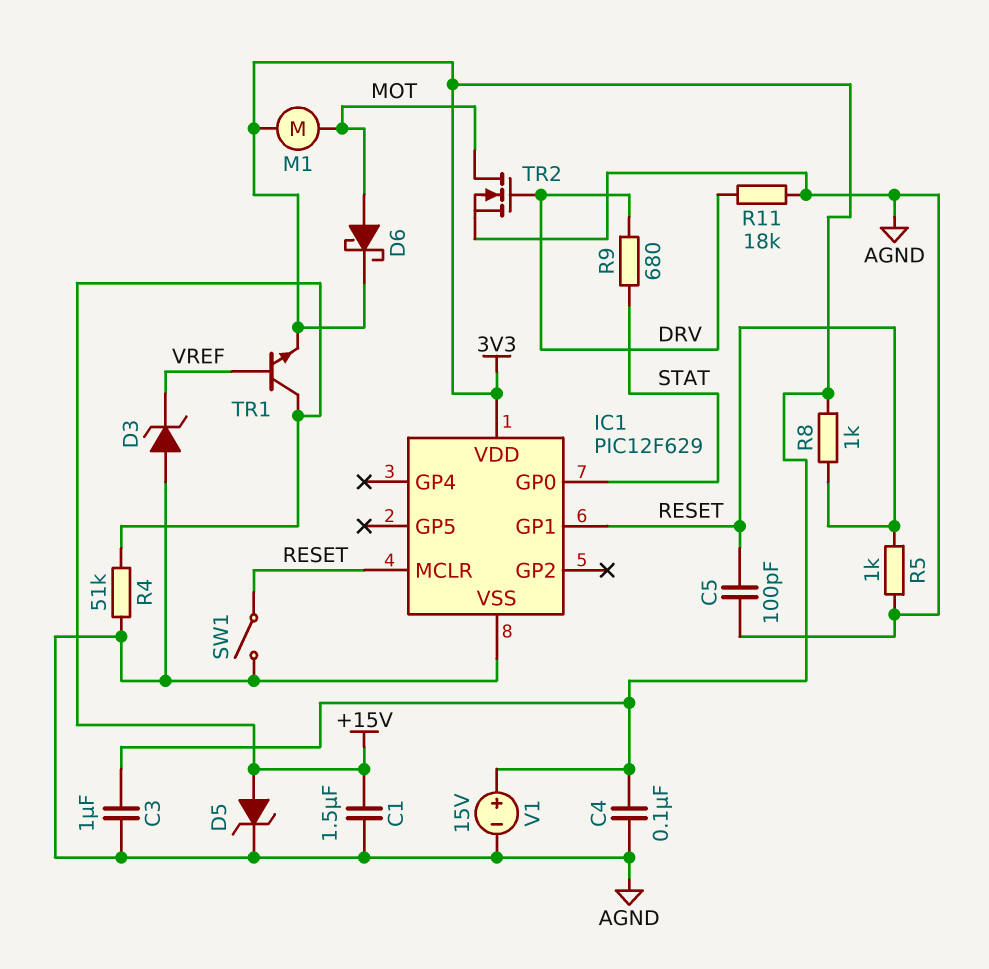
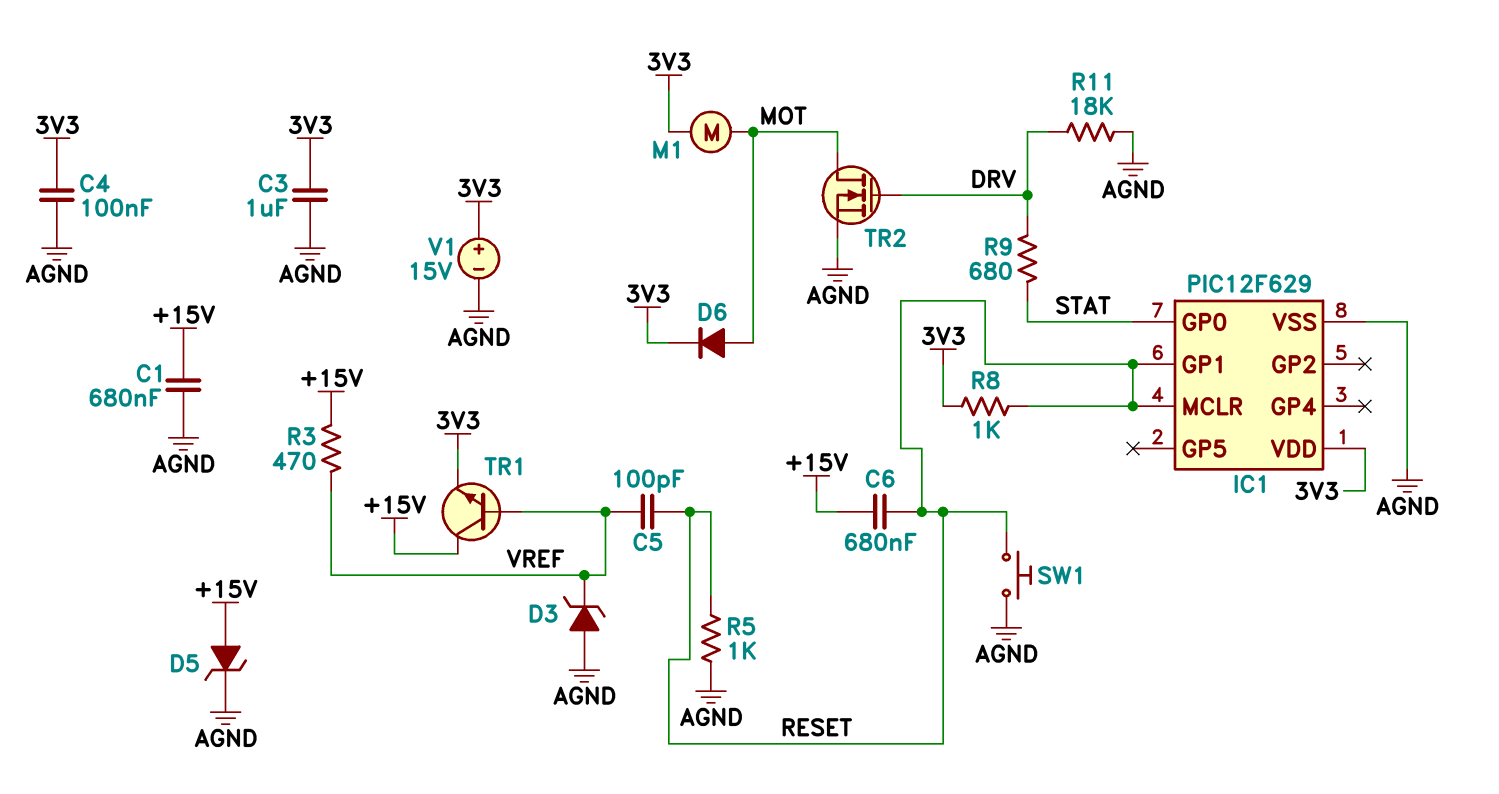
C1: 1.5uF (+15V, AGND) -> 680nF (+15V, AGND)
C5: 100pF (AGND, RESET) -> 100pF (RESET, VREF)
C6: none -> 680nF (+15V, RESET)
D6: schottky (A MOT, K 3V3) -> diode (A MOT, K 3V3)
R3: none -> 470 (+15V, VREF)
R4: 51k (+15V, AGND) -> none
SW1: switch (AGND, RESET) -> button (AGND, RESET)

